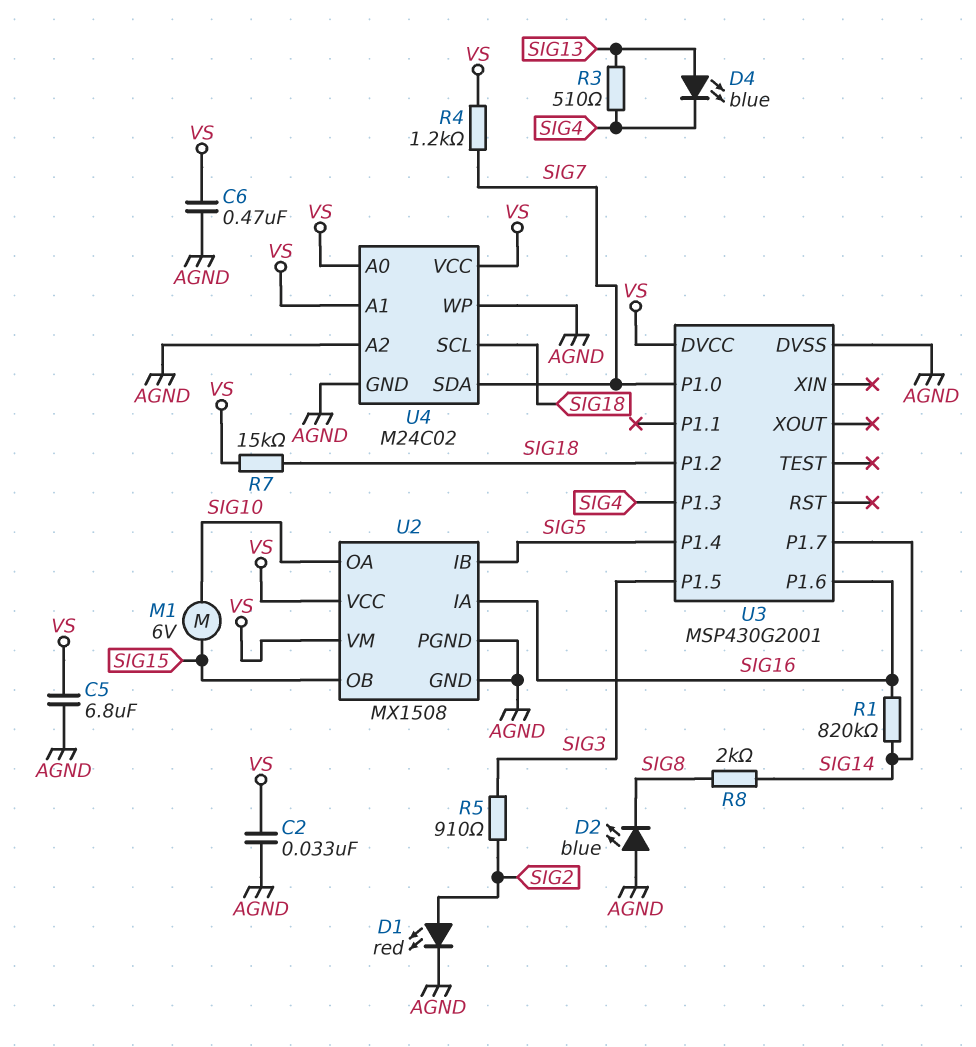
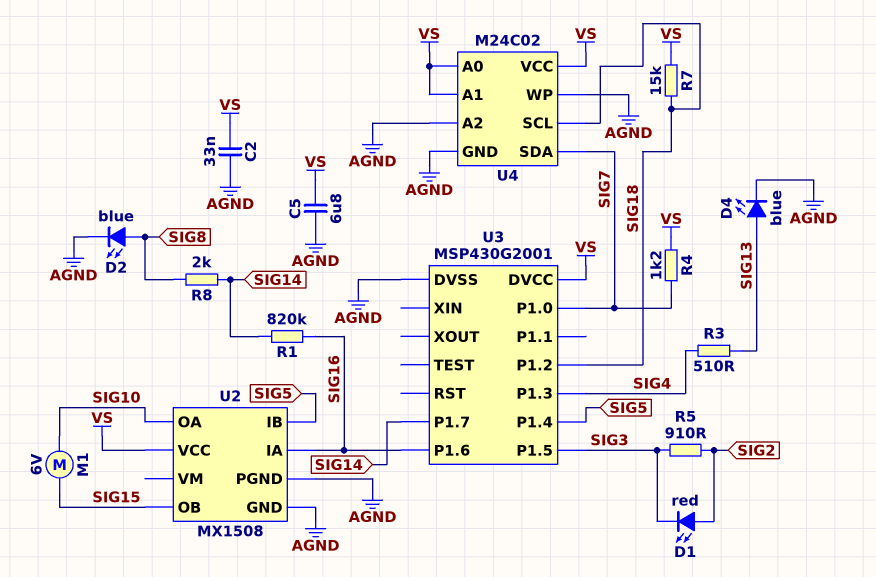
C6: 470nF (AGND, VS) -> none
D1: LED red (A SIG2, K AGND) -> LED red (A SIG2, K SIG3)
D2: LED blue (A AGND, K SIG8) -> LED blue (A SIG8, K AGND)
D4: LED blue (A SIG13, K SIG4) -> LED blue (A SIG13, K AGND)
U2 pin VM: VS -> none

